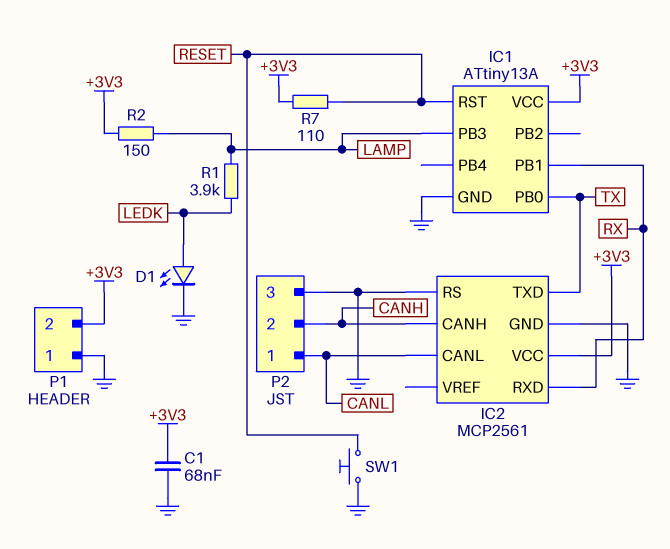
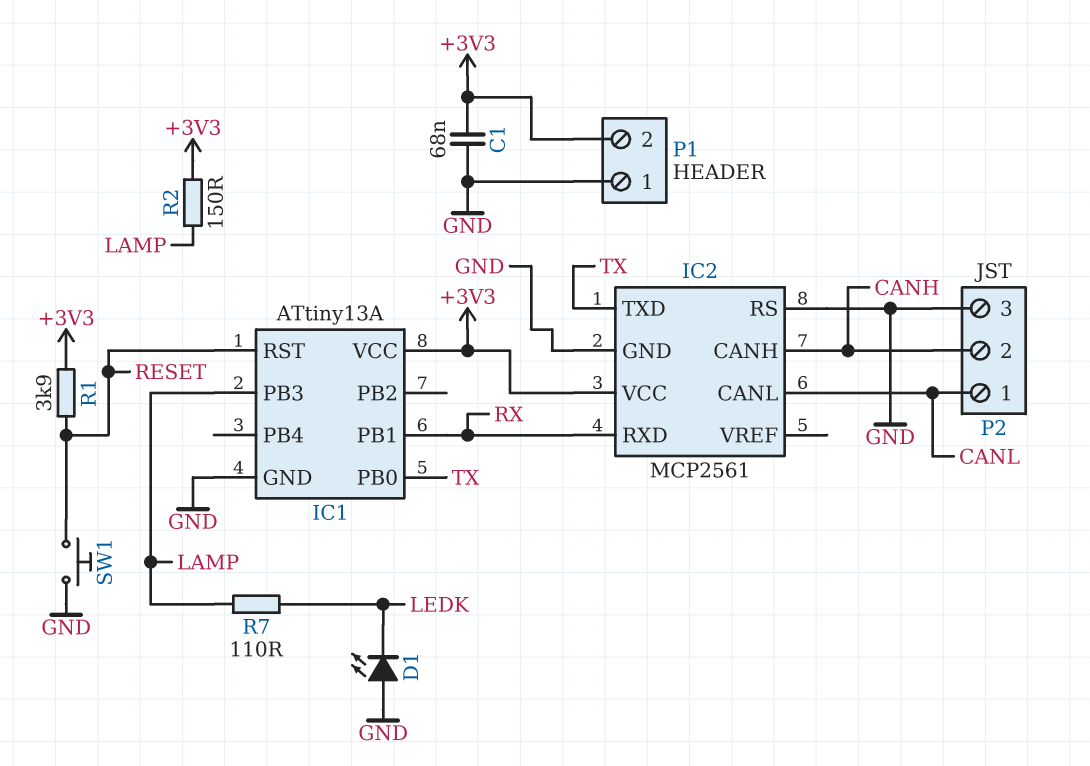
D1: LED (A LEDK, K GND) -> LED (A GND, K LEDK)
R1: 3.9k (LAMP, LEDK) -> 3.9k (+3V3, RESET)
R7: 110 (+3V3, RESET) -> 110 (LAMP, LEDK)

